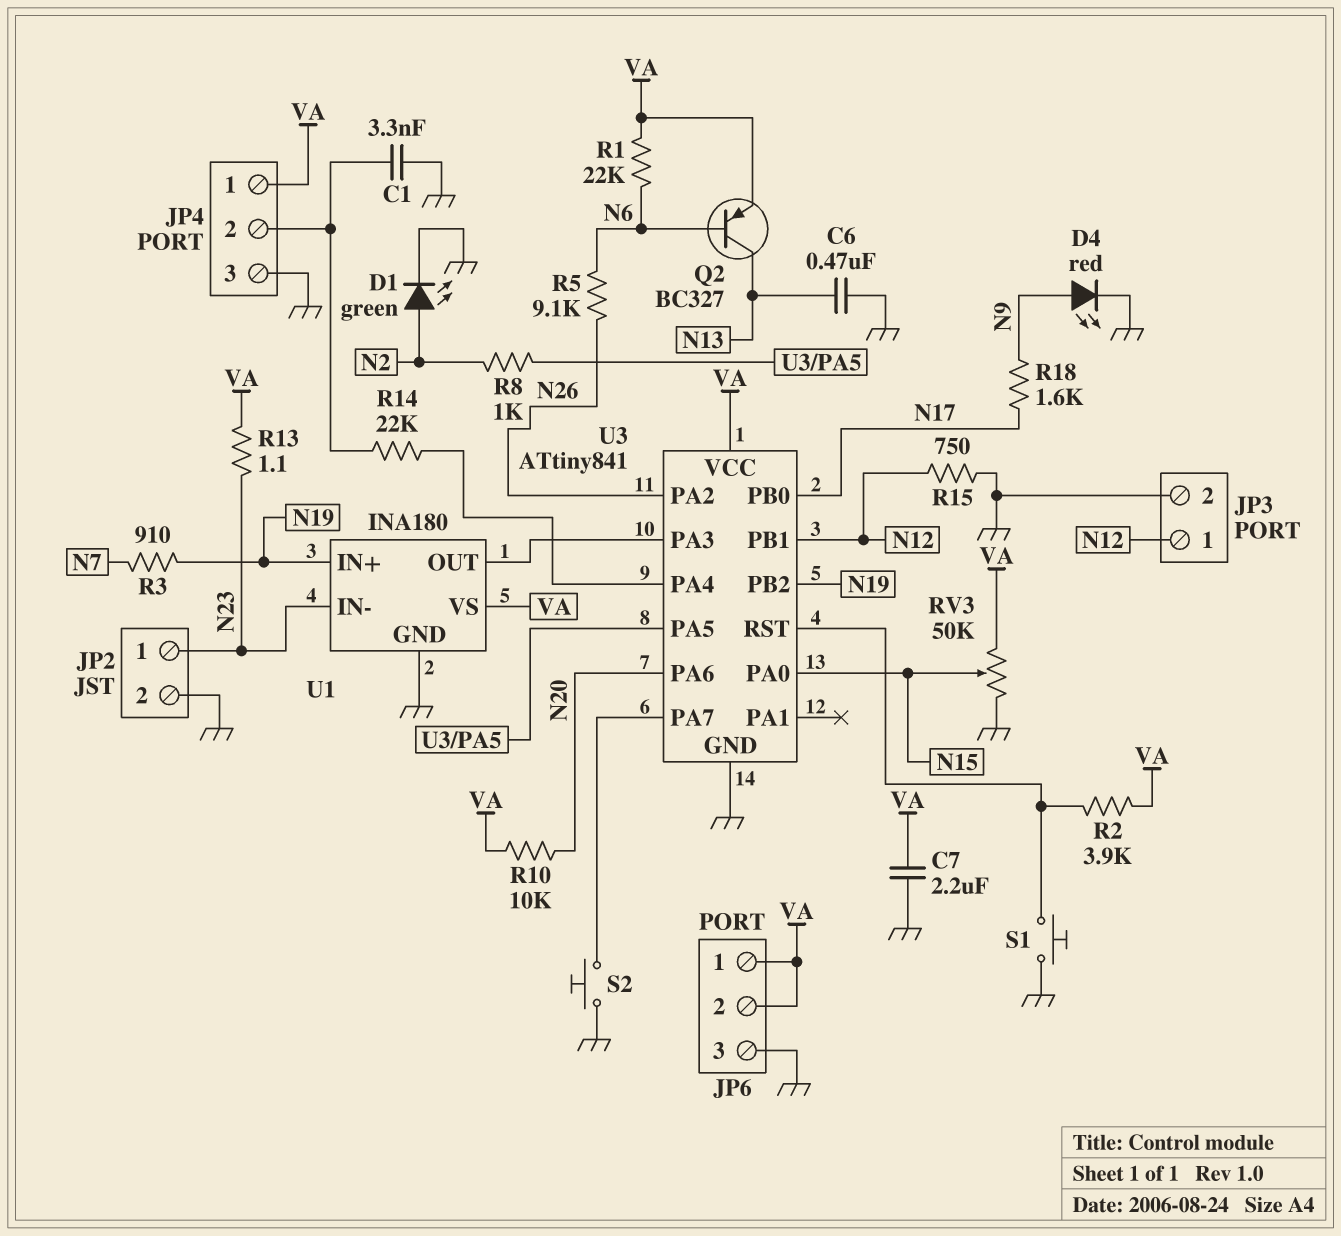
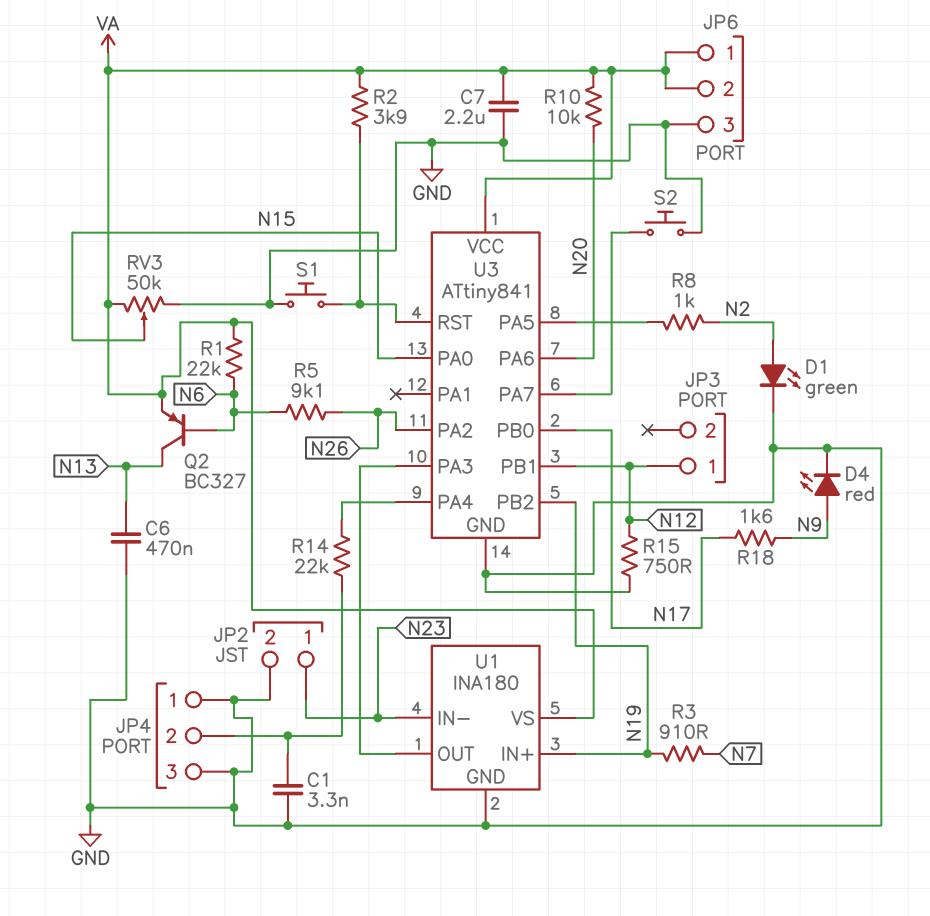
JP3 pin 2: GND -> none
JP4 pin 1: VA -> GND
R13: 1.1 (N23, VA) -> none

